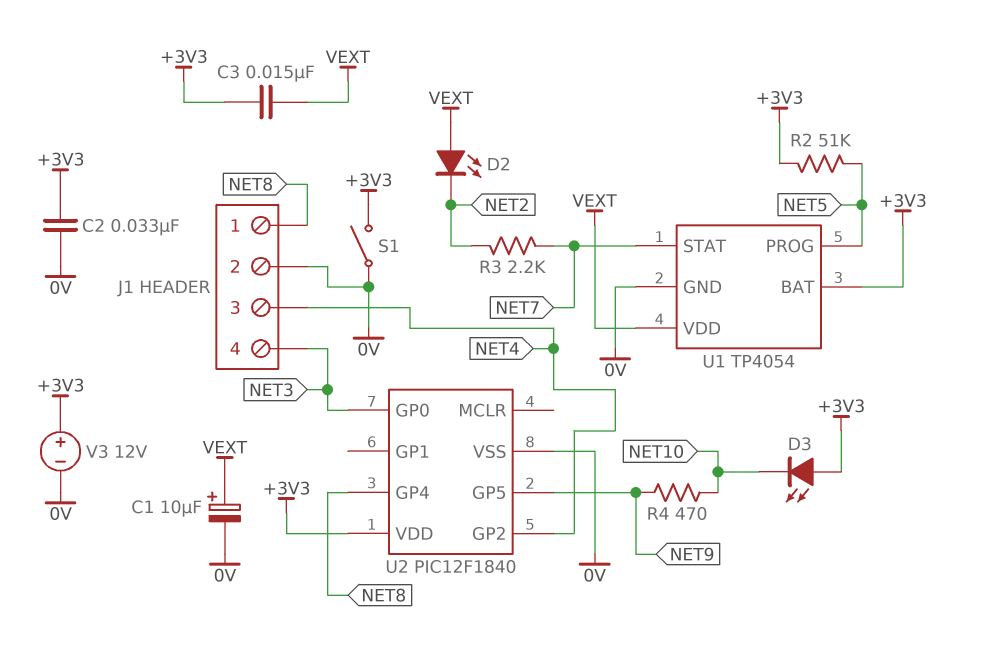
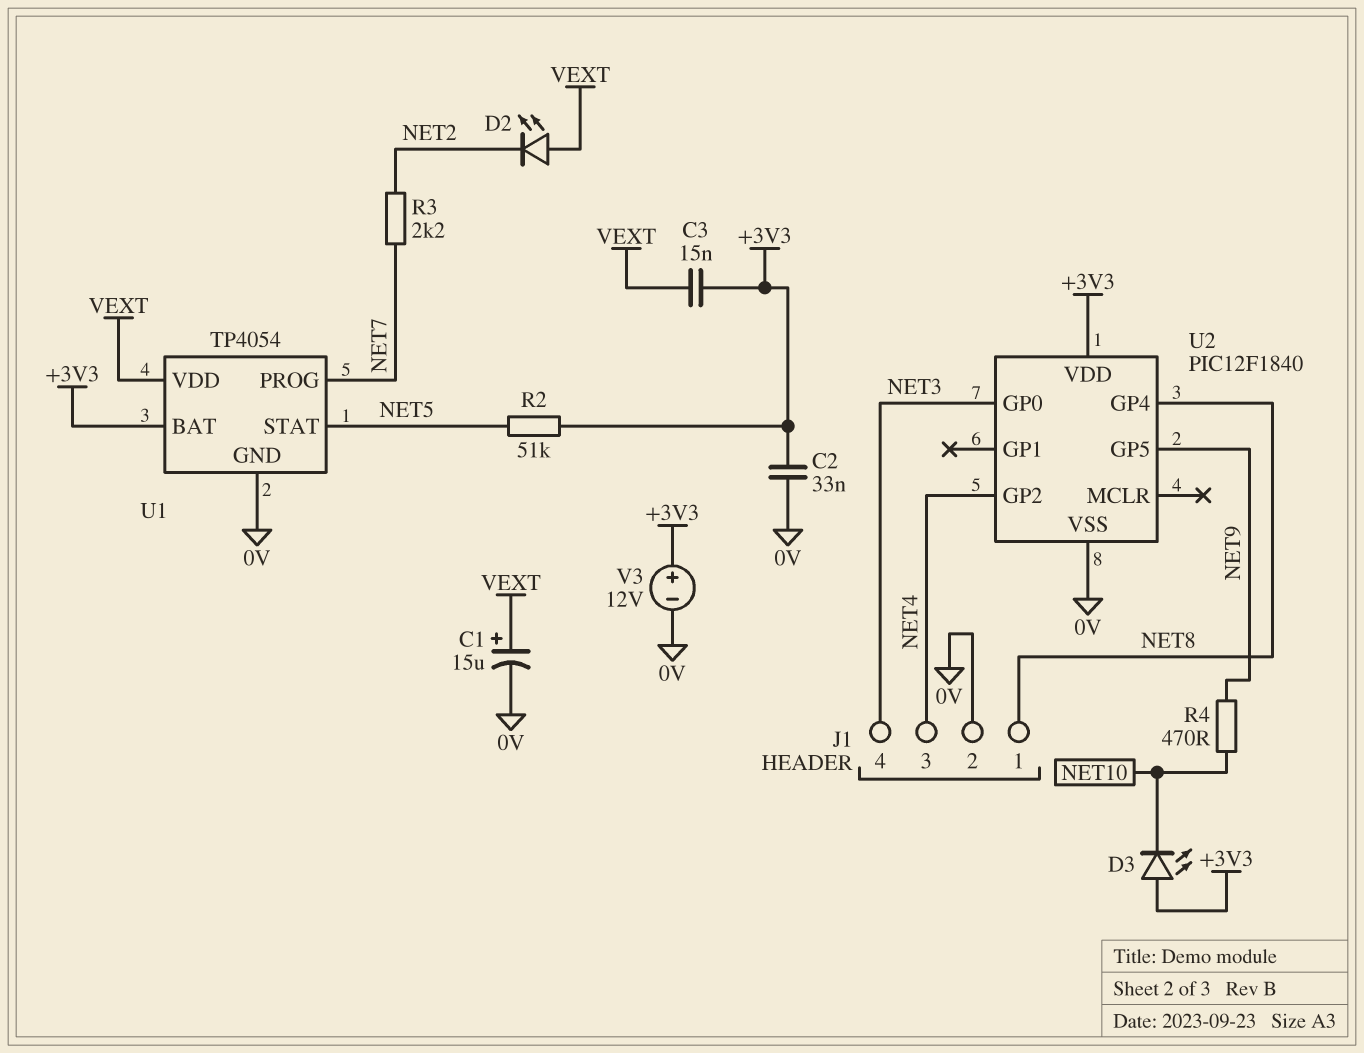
C1: 10uF (plus VEXT, minus 0V) -> 15uF (plus VEXT, minus 0V)
S1: switch (+3V3, 0V) -> none
U1 pin PROG: NET5 -> NET7
U1 pin STAT: NET7 -> NET5

